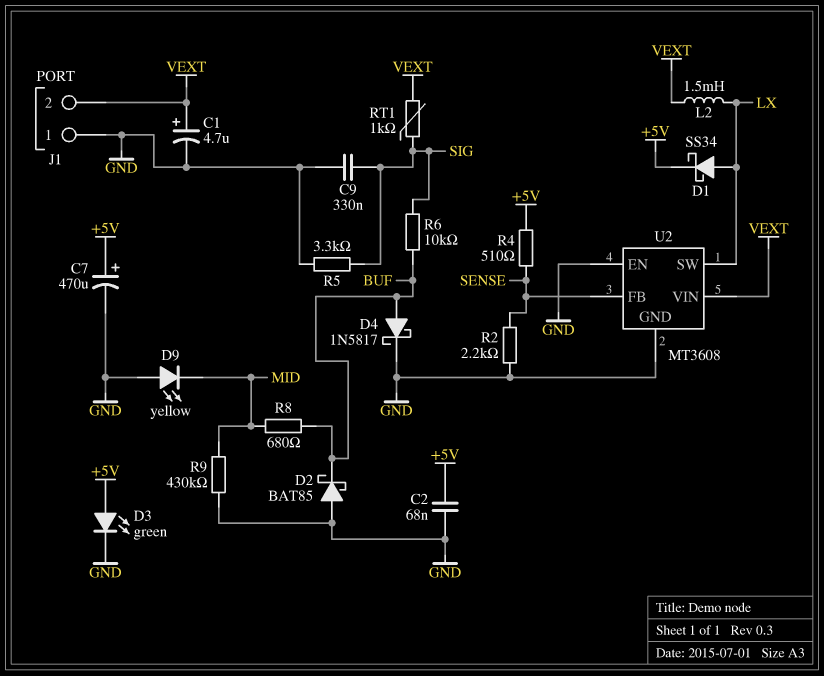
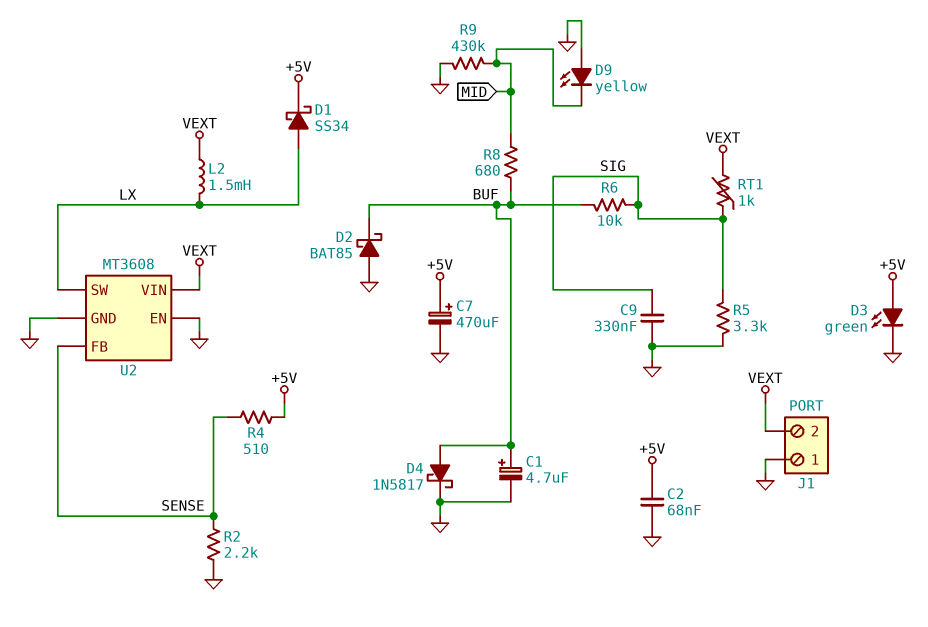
C1: 4.7uF (plus VEXT, minus GND) -> 4.7uF (plus BUF, minus GND)

